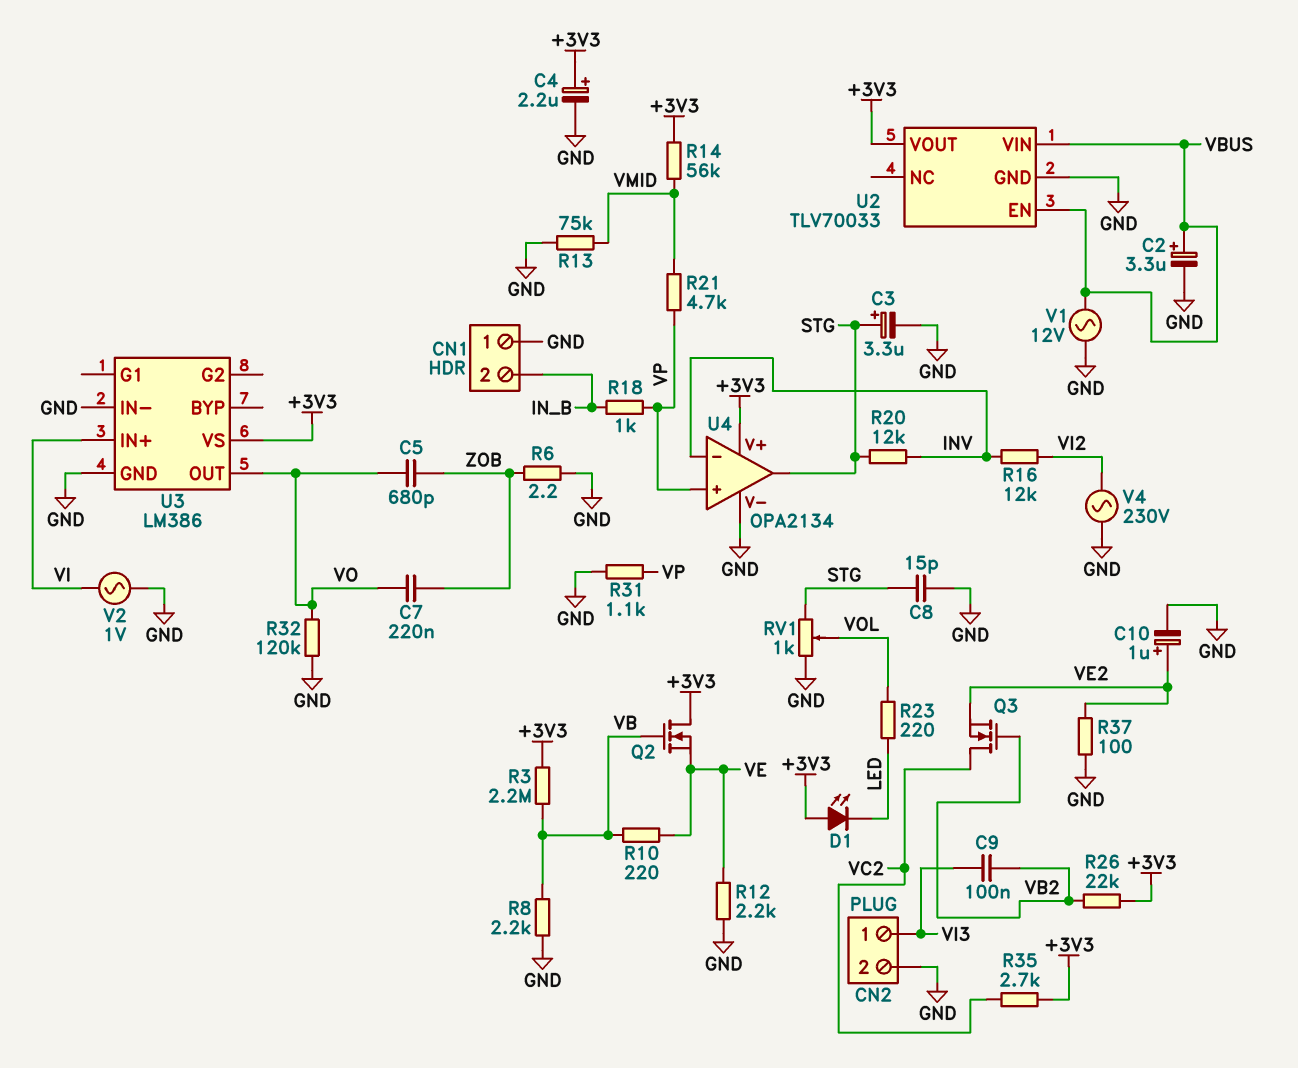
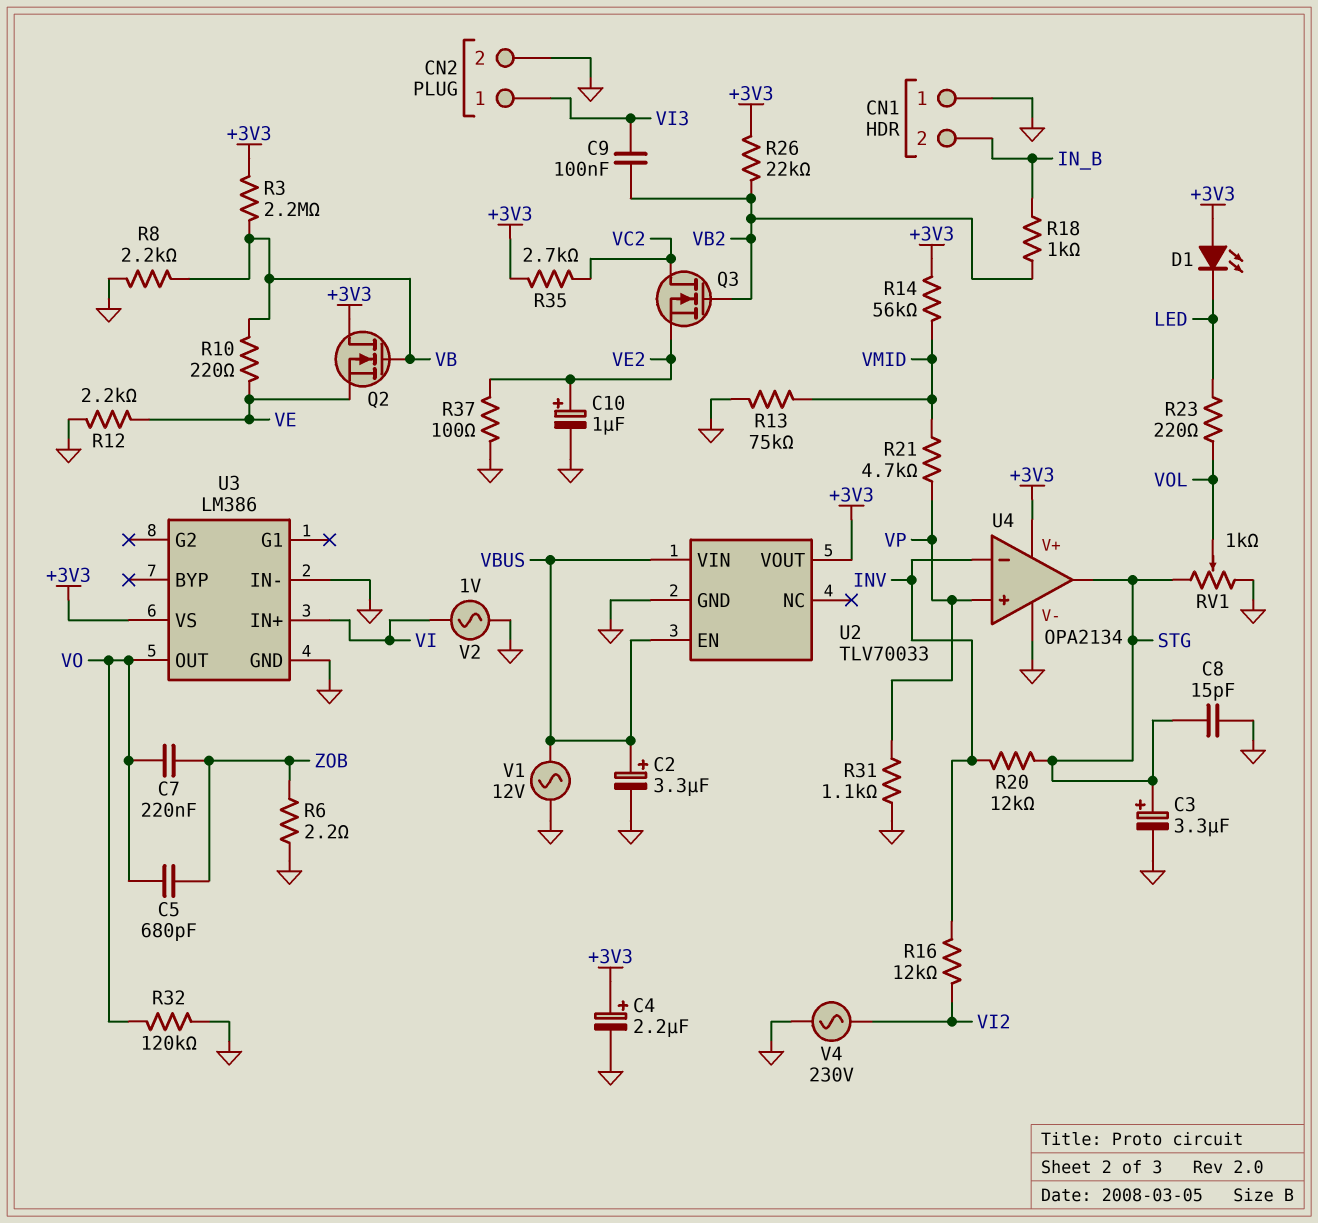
R18: 1k (IN_B, VP) -> 1k (IN_B, VB2)

